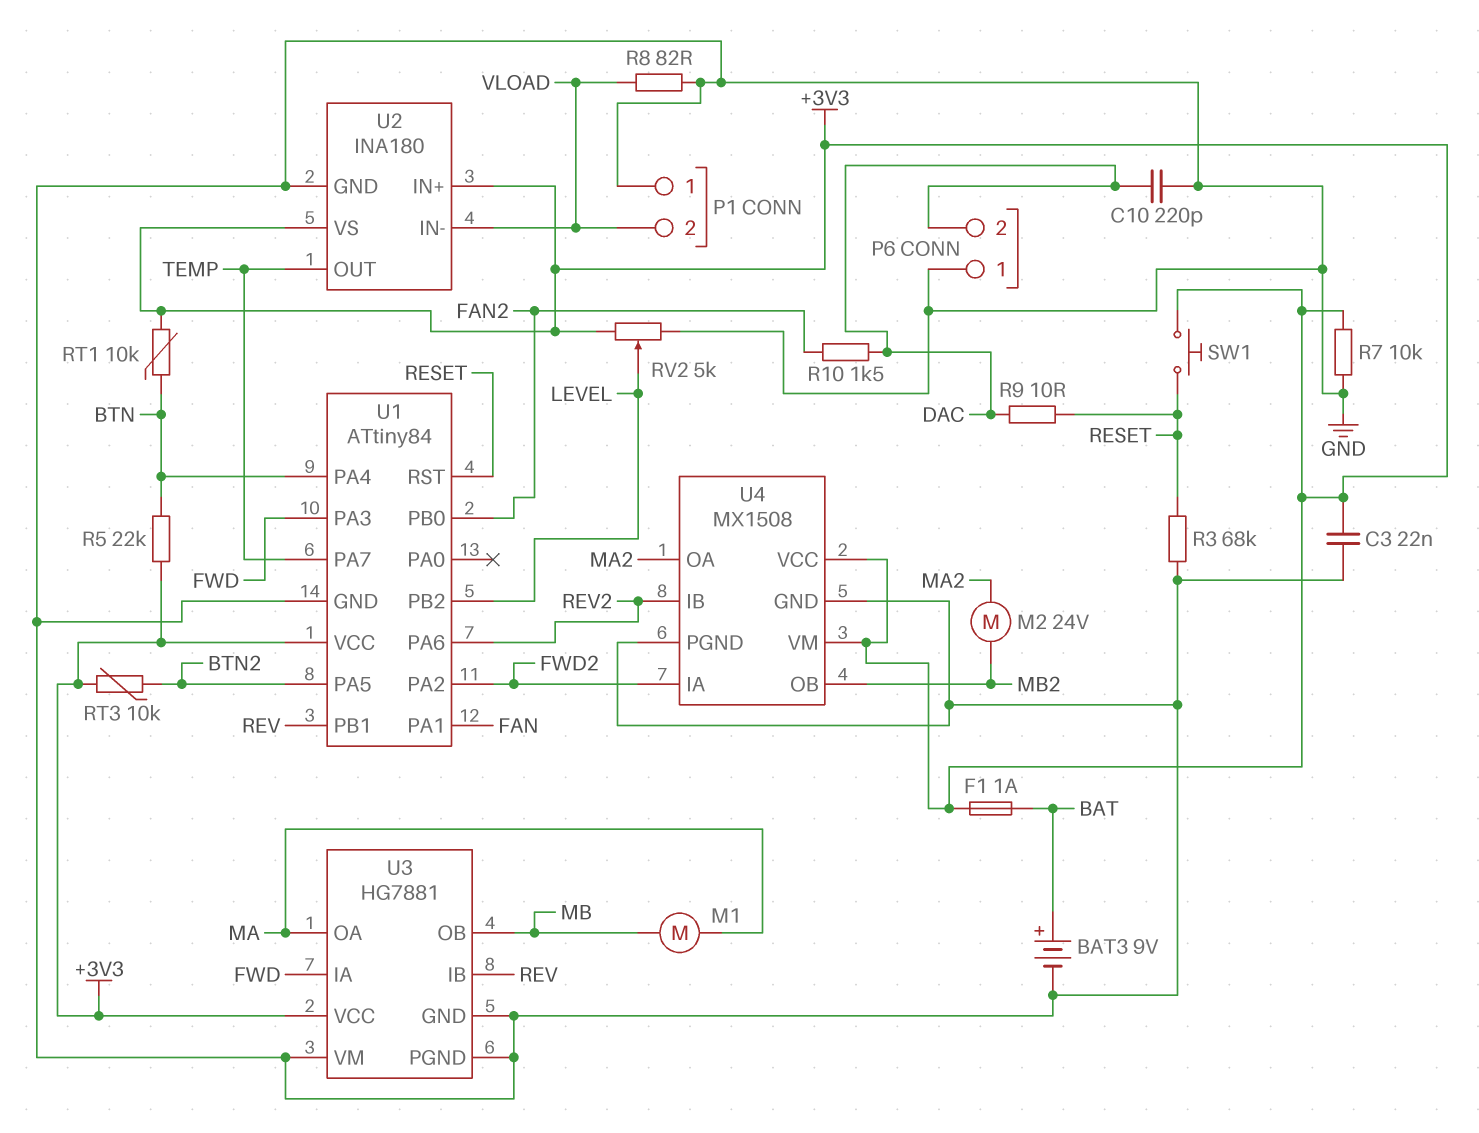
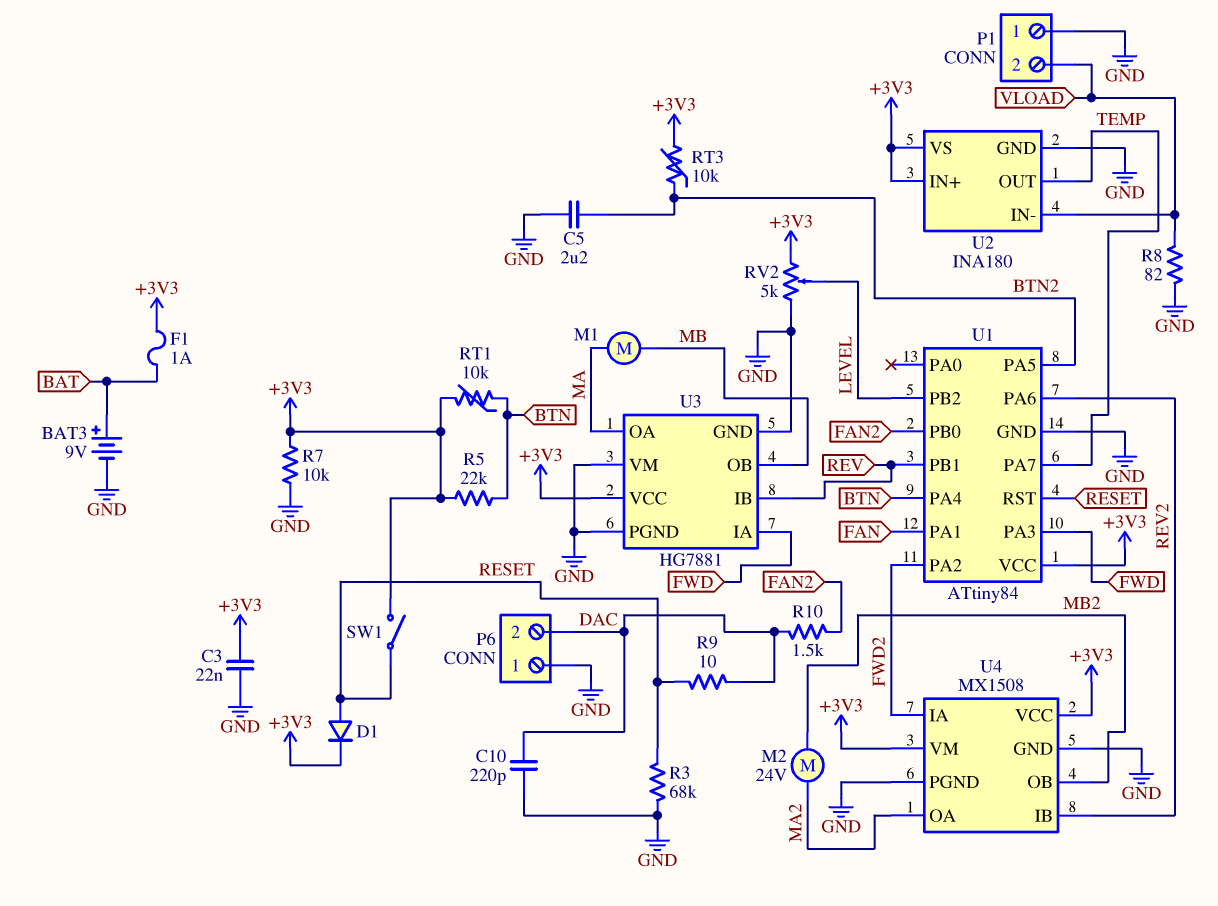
C5: none -> 2.2uF (BTN2, GND)
D1: none -> diode (A RESET, K +3V3)
SW1: button (+3V3, RESET) -> switch (+3V3, RESET)

